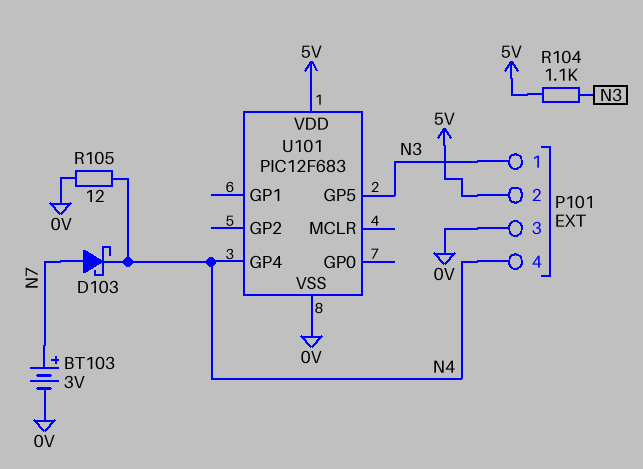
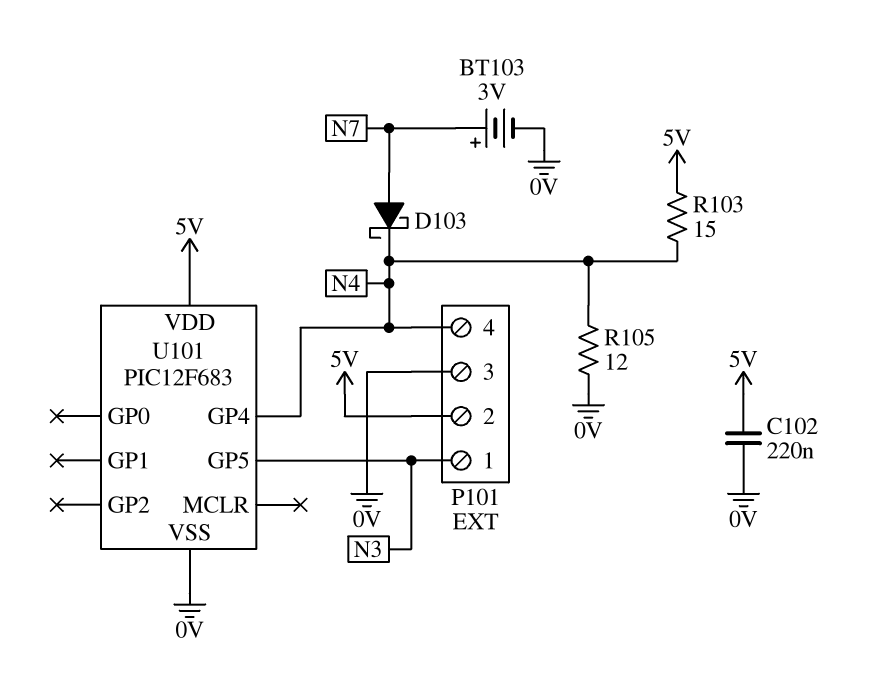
C102: none -> 220nF (0V, 5V)
R103: none -> 15 (5V, N4)
R104: 1.1k (5V, N3) -> none

